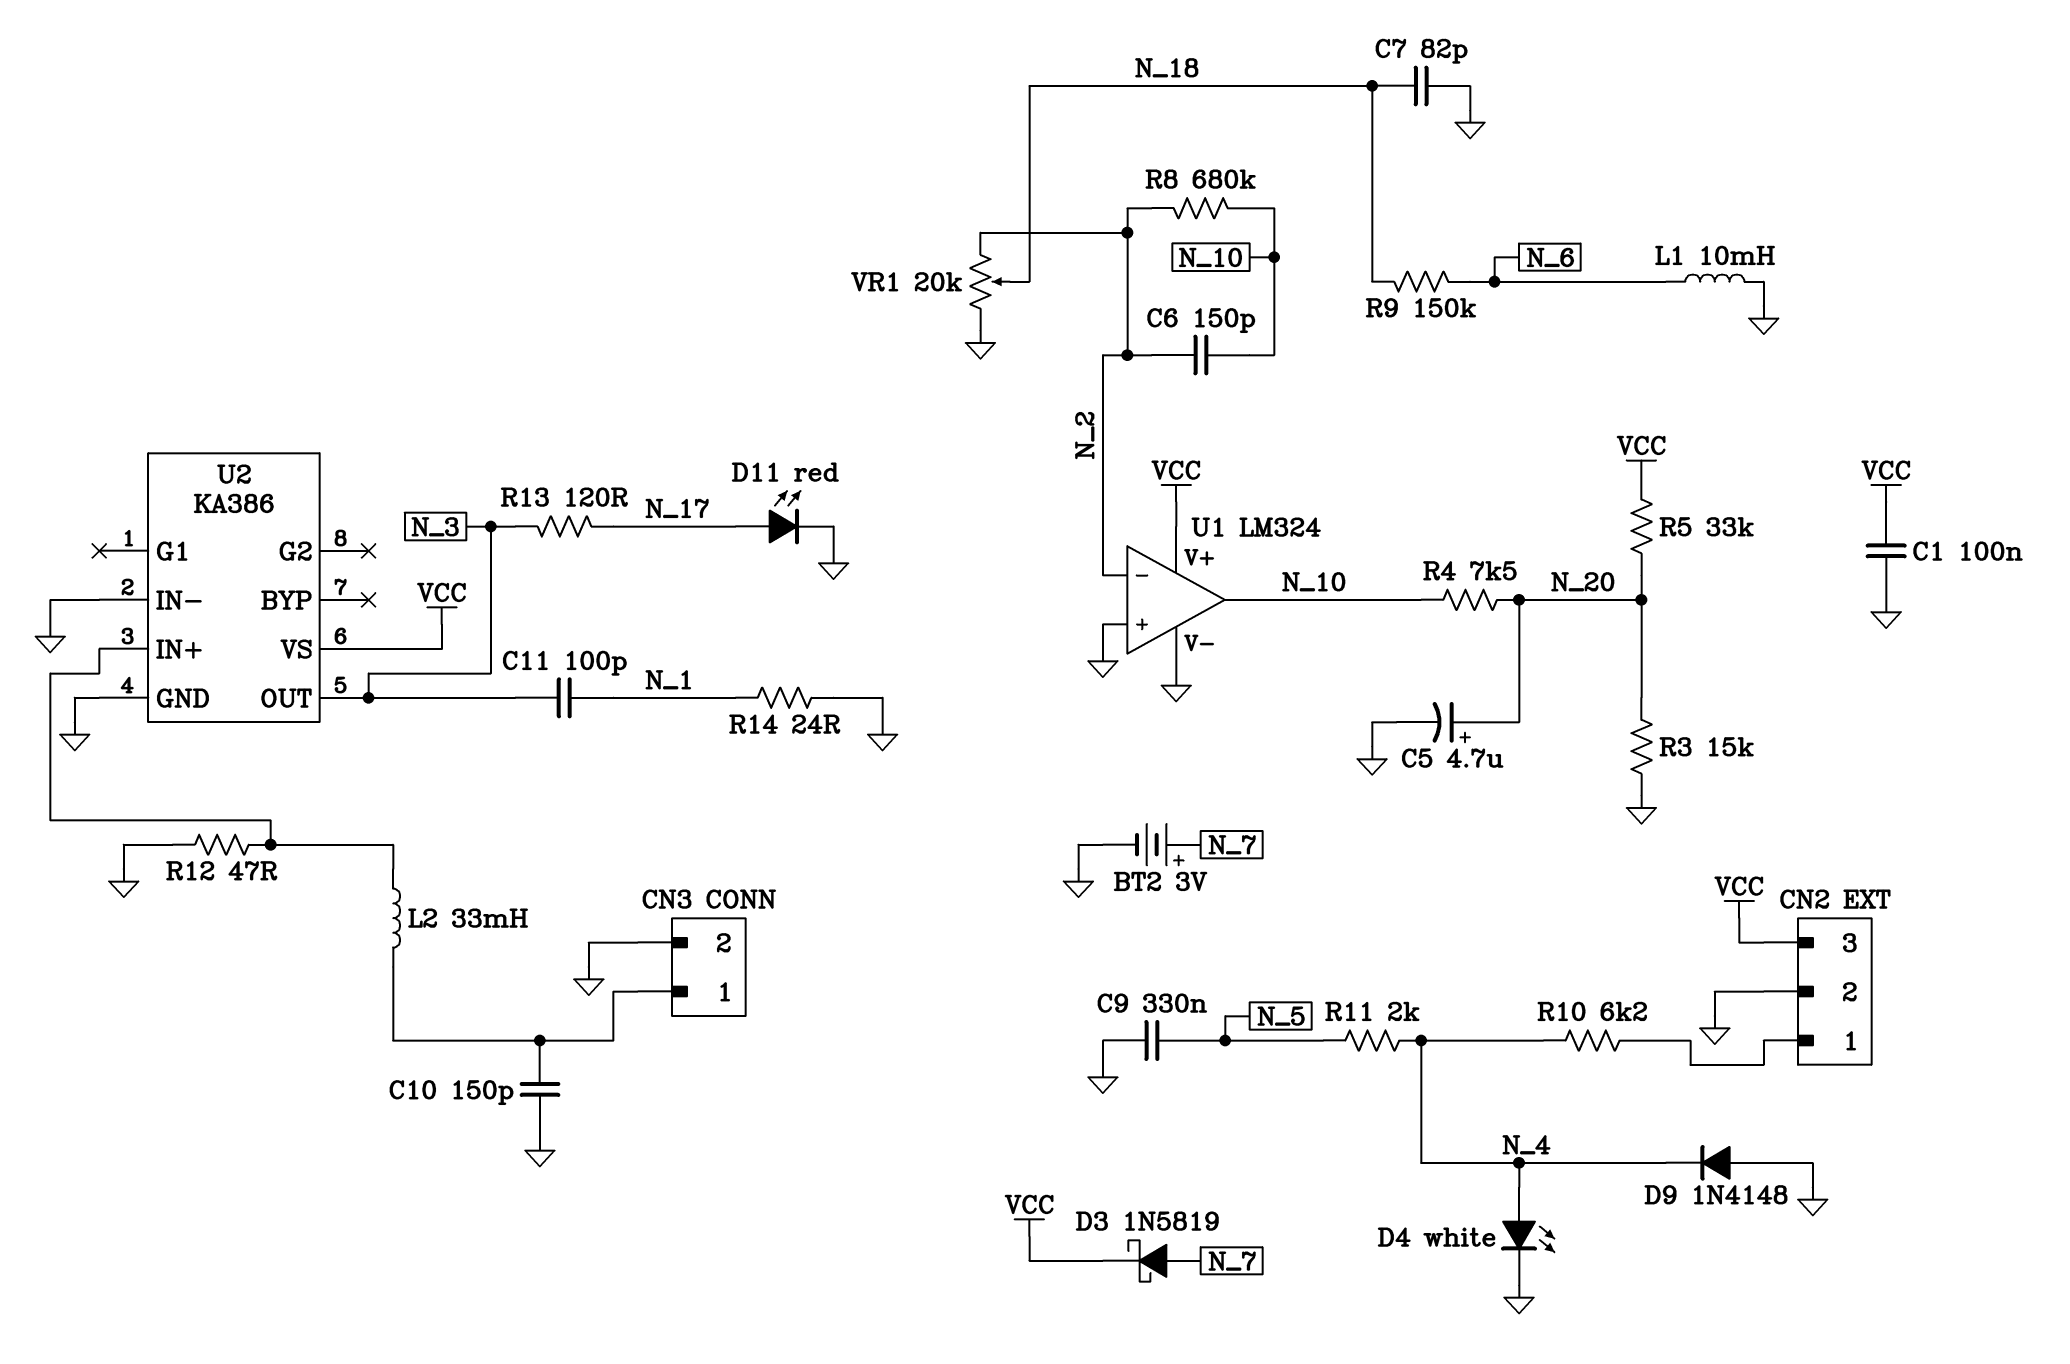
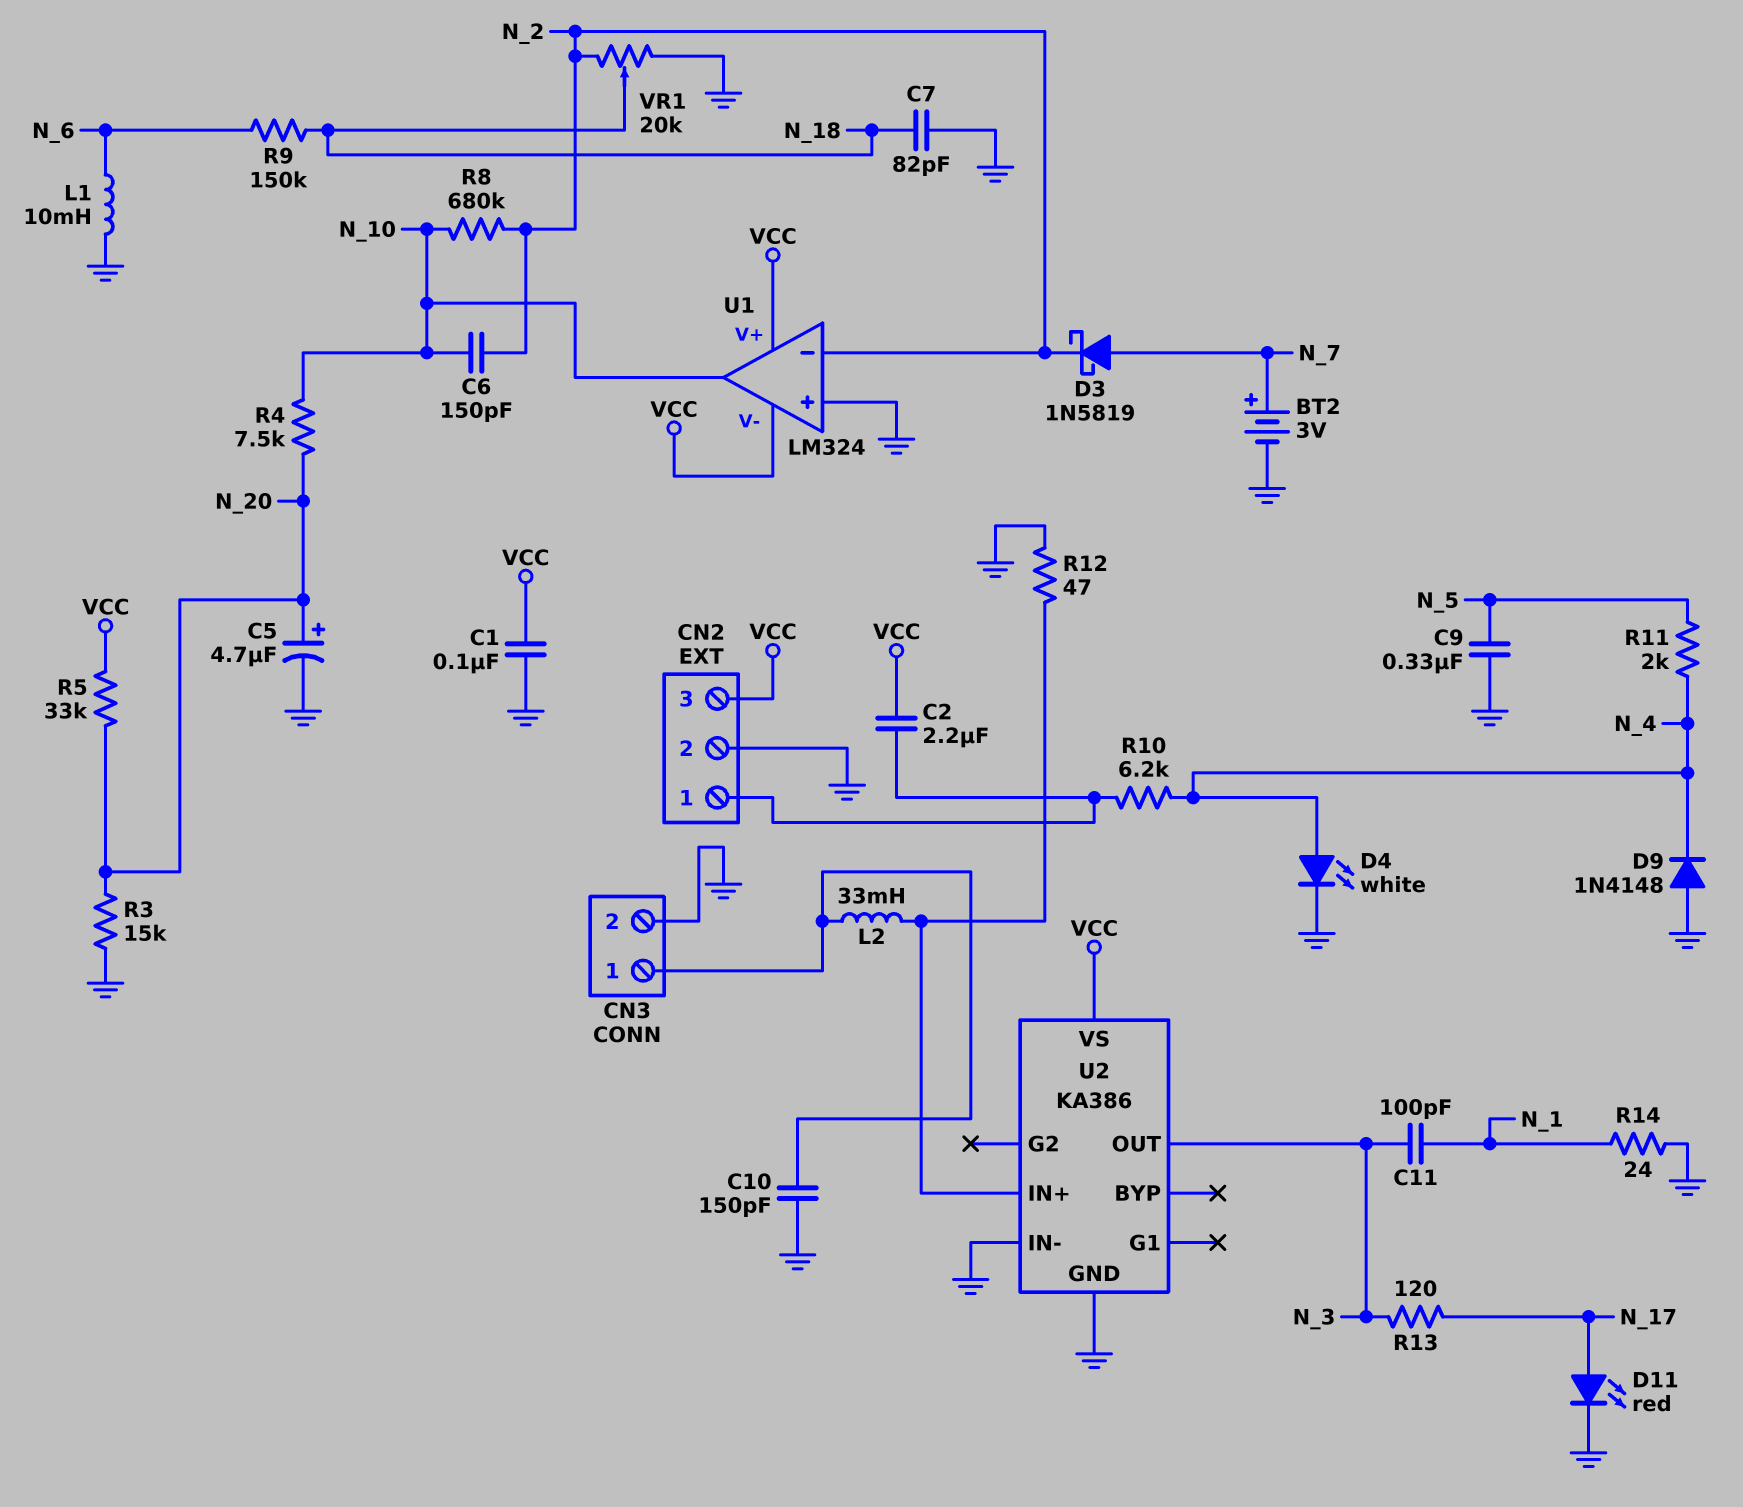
C2: none -> 2.2uF (CN2/1, VCC)
D3: schottky 1N5819 (A N_7, K VCC) -> schottky 1N5819 (A N_7, K N_2)
U1 pin V-: GND -> VCC

